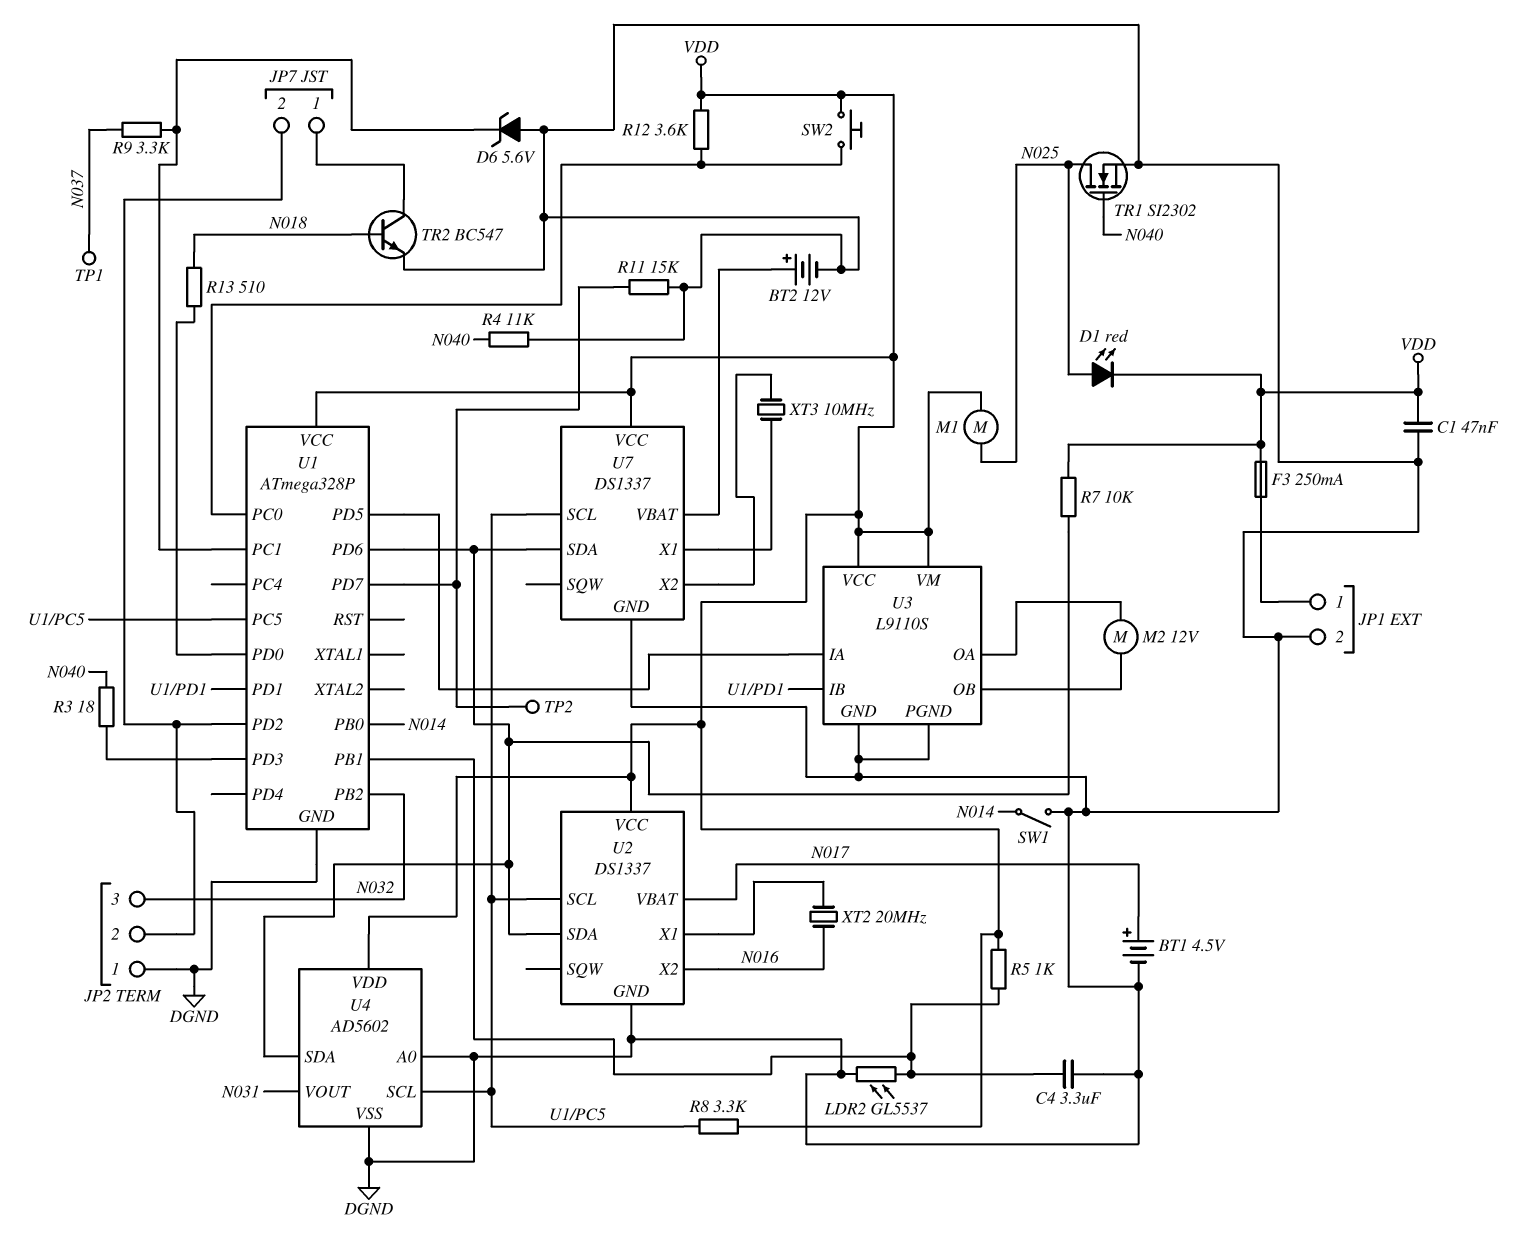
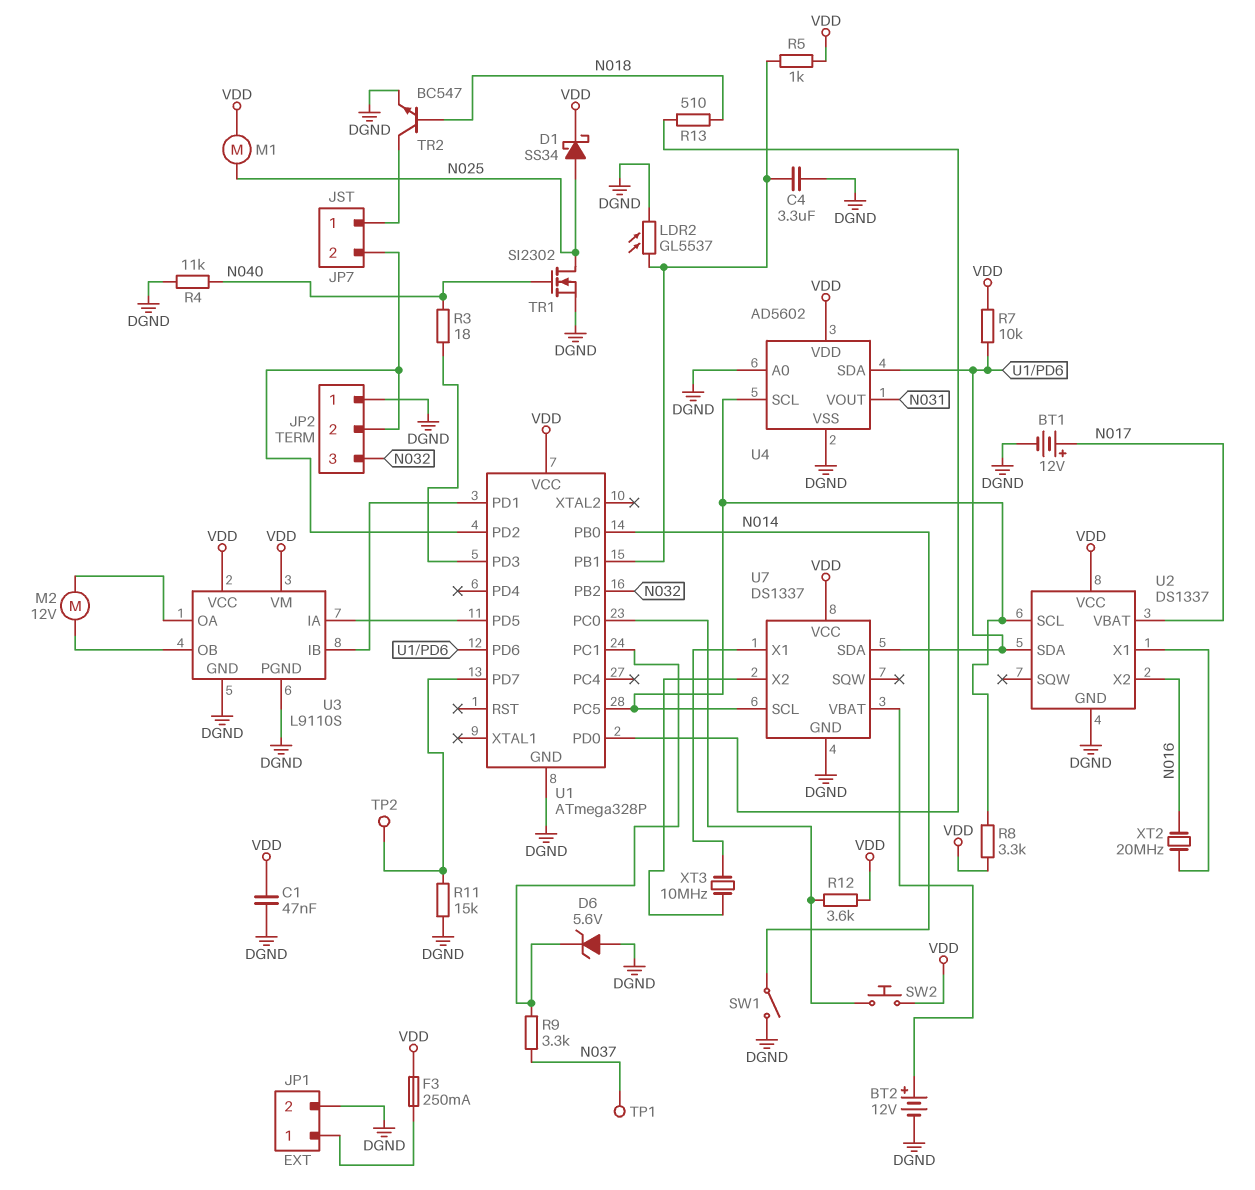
BT1: 4.5V (plus N017, minus DGND) -> 12V (plus N017, minus DGND)
D1: LED red (A N025, K VDD) -> schottky SS34 (A N025, K VDD)

